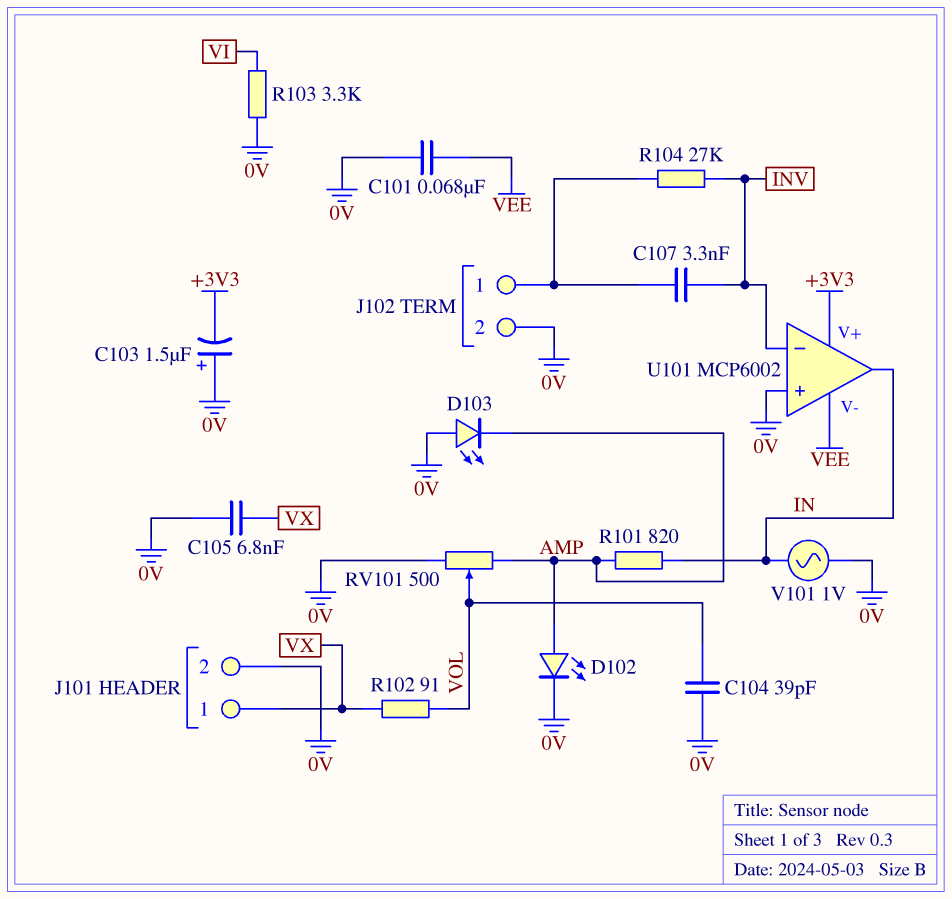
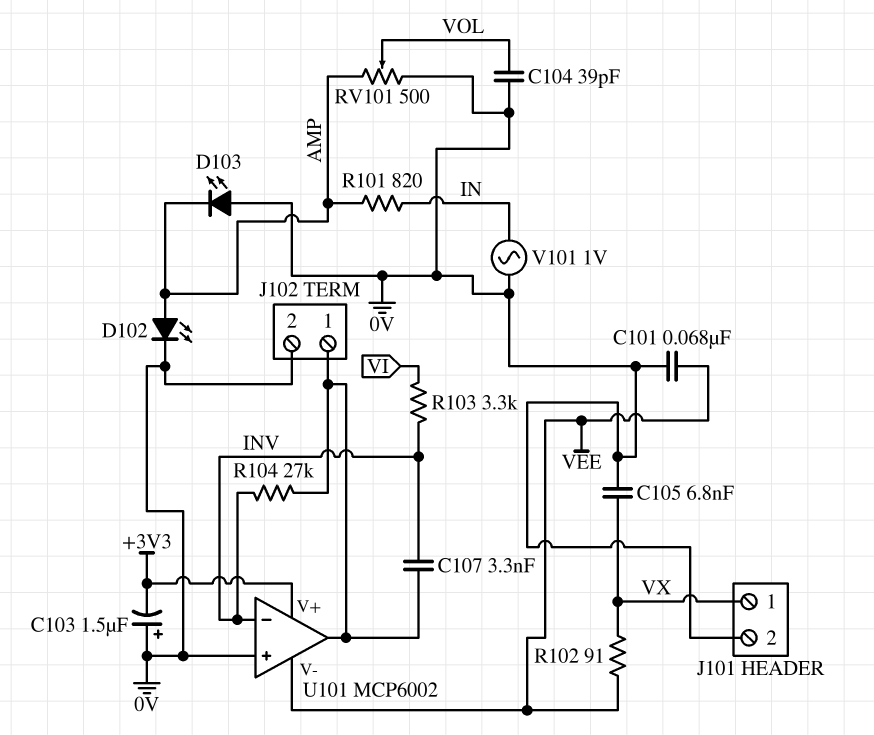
R102: 91 (VOL, VX) -> 91 (VEE, VX)
R103: 3.3k (0V, VI) -> 3.3k (INV, VI)
U101 pin out: IN -> J102/1

